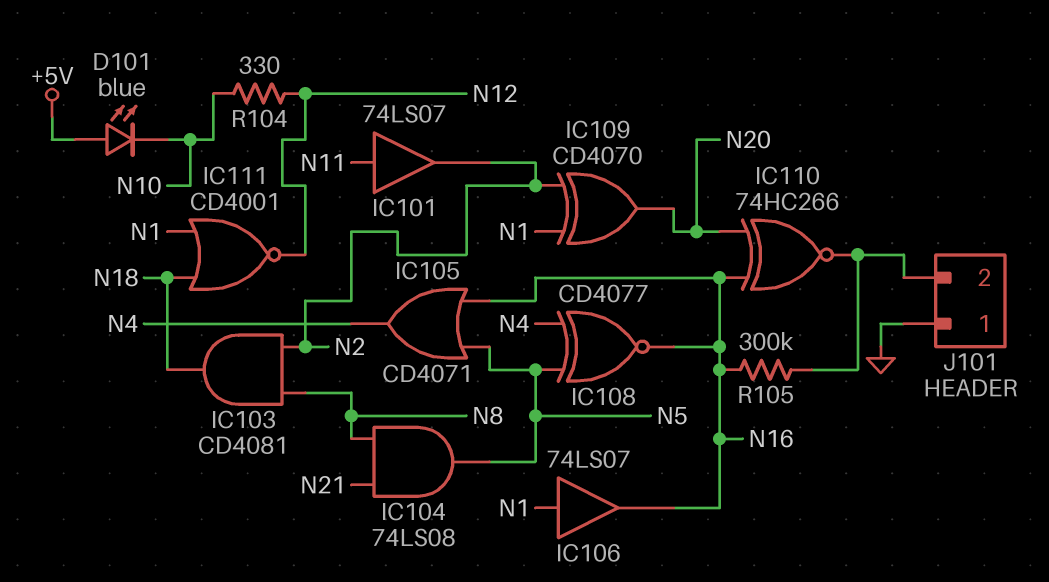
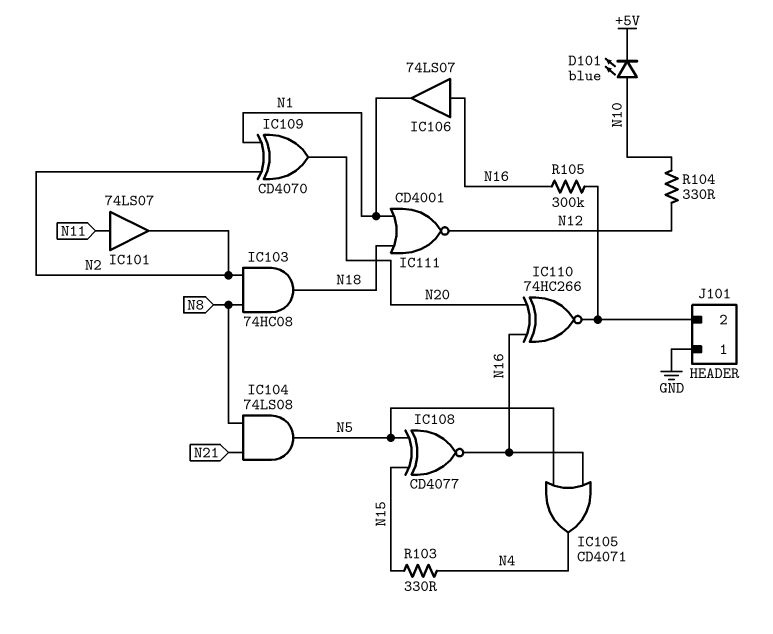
D101: LED blue (A +5V, K N10) -> LED blue (A N10, K +5V)
IC103: AND CD4081 (in N2, in N8, out N18) -> AND 74HC08 (in N2, in N8, out N18)
IC106: buffer 74LS07 (in N1, out N16) -> buffer 74LS07 (in N16, out N1)
IC108: XNOR CD4077 (in N4, in N5, out N16) -> XNOR CD4077 (in N5, in N15, out N16)
R103: none -> 330 (N4, N15)

